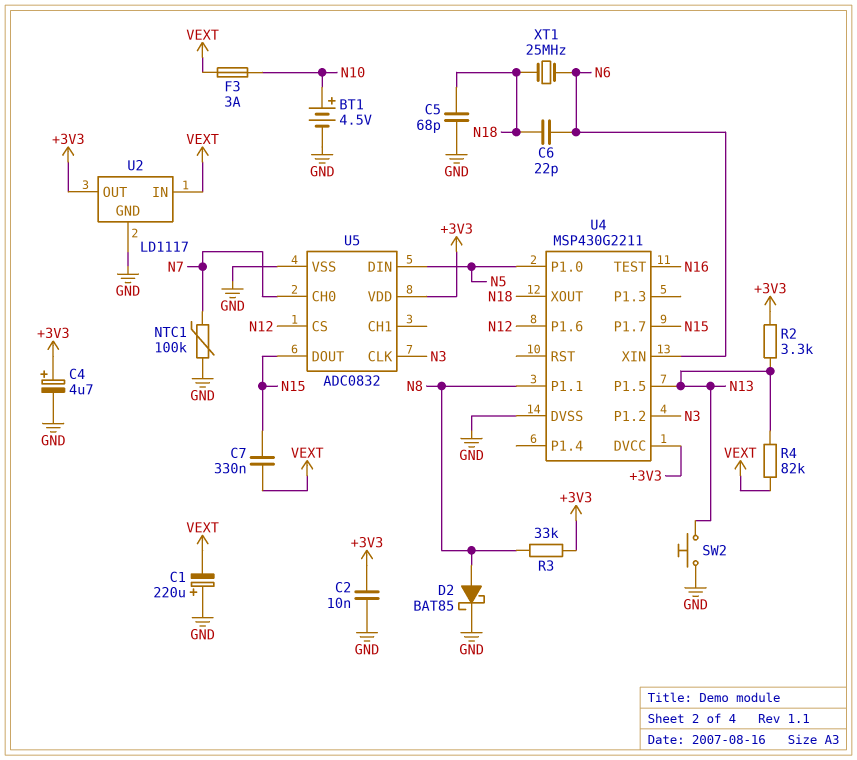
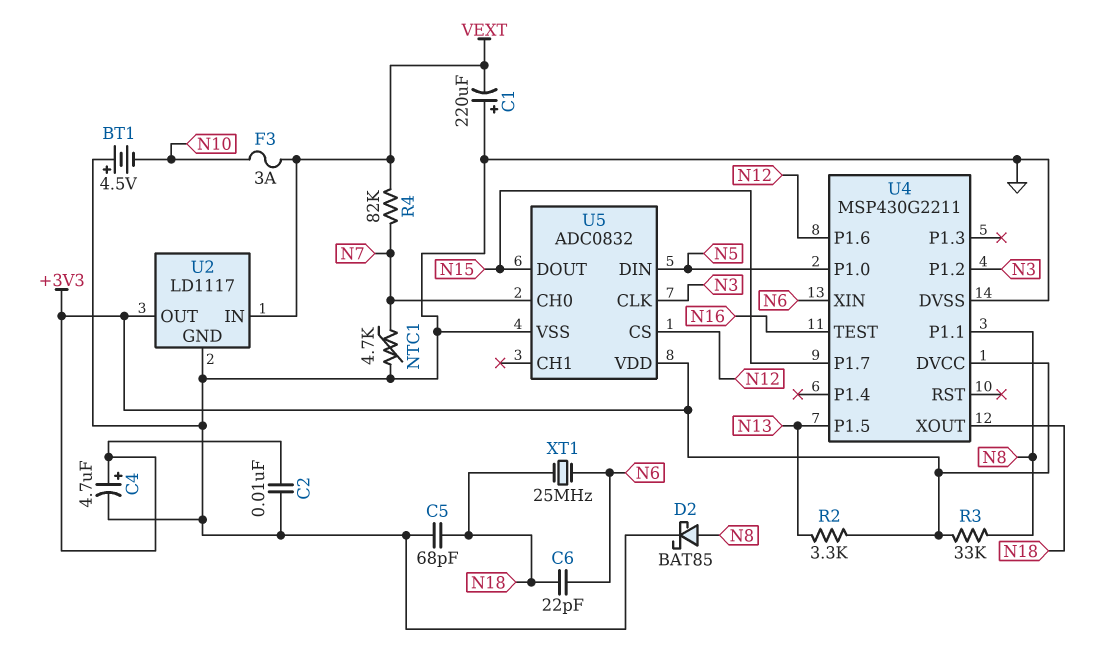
BT1: 4.5V (plus N10, minus GND) -> 4.5V (plus GND, minus N10)
C7: 330nF (N15, VEXT) -> none
NTC1: 100k (GND, N7) -> 4.7k (GND, N7)
R4: 82k (N13, VEXT) -> 82k (N7, VEXT)
SW2: button (GND, N13) -> none

